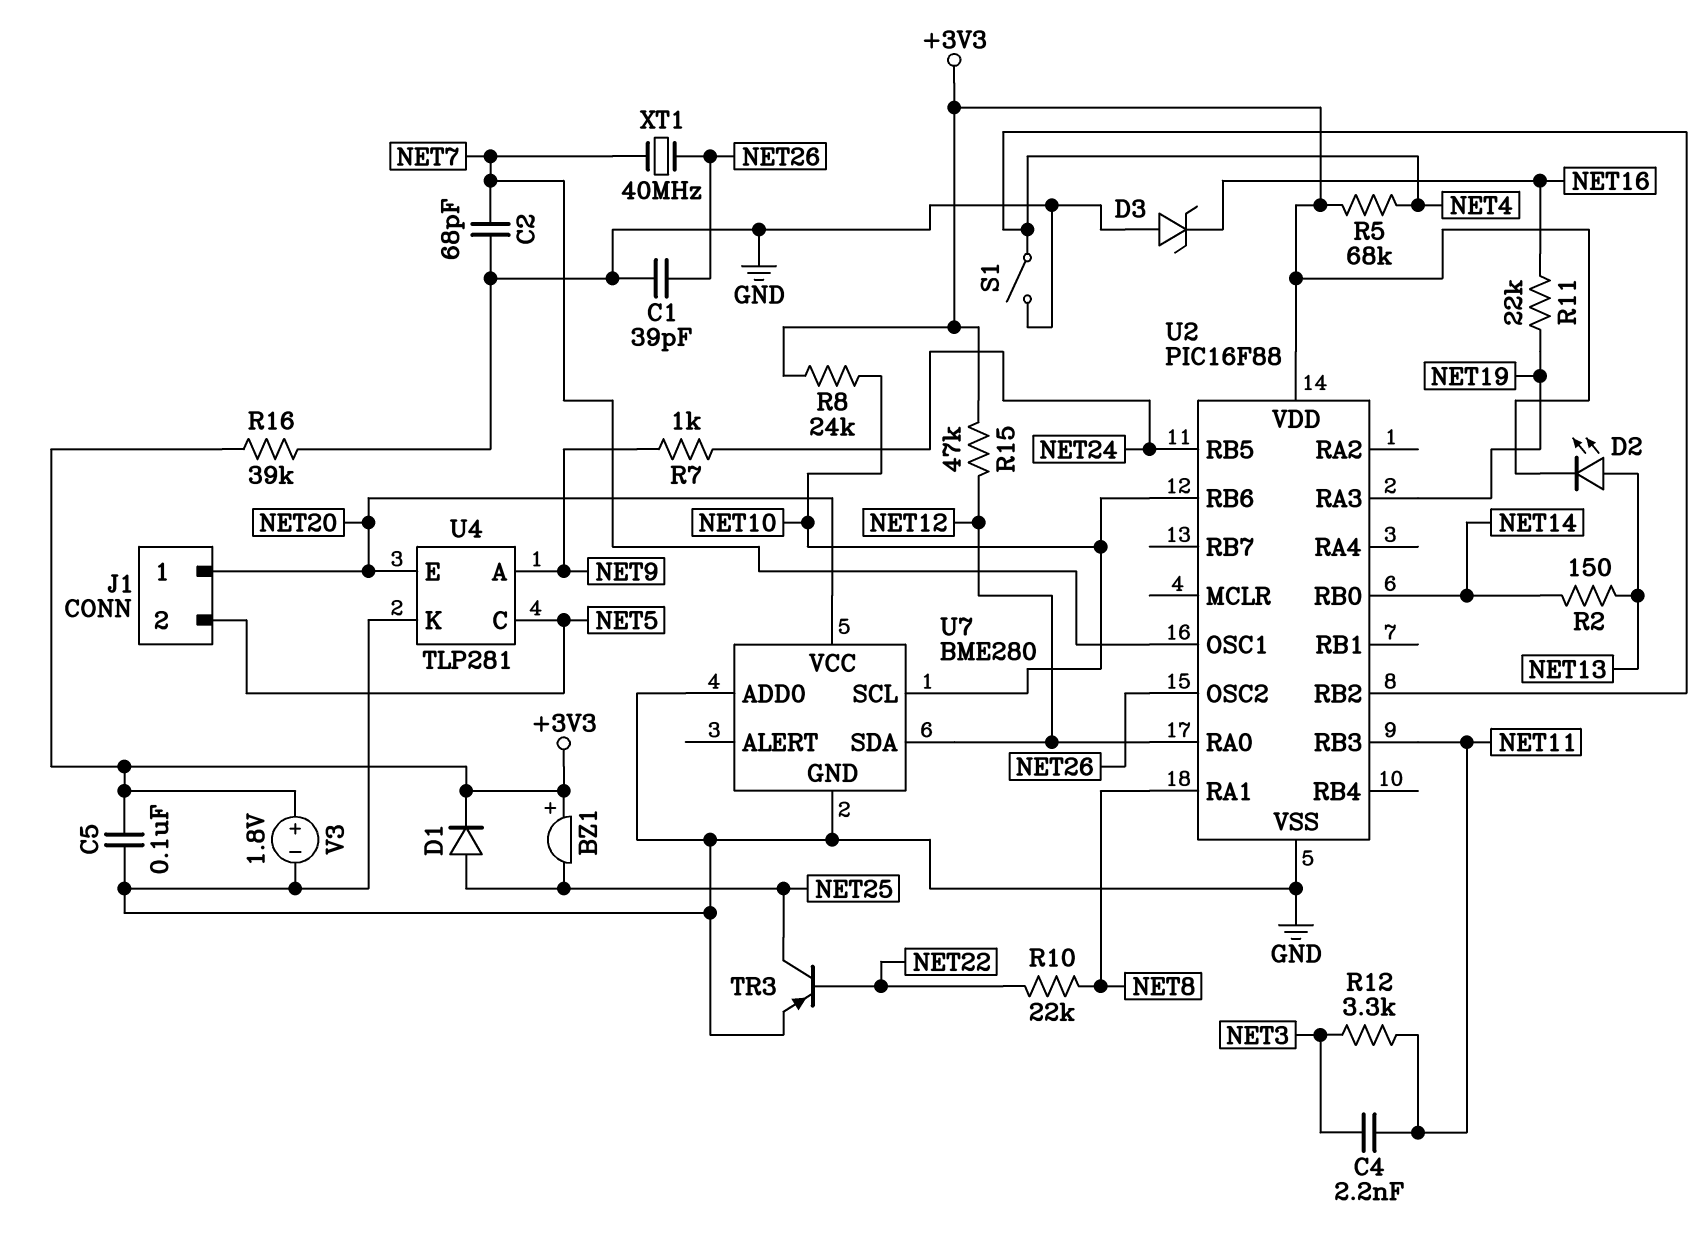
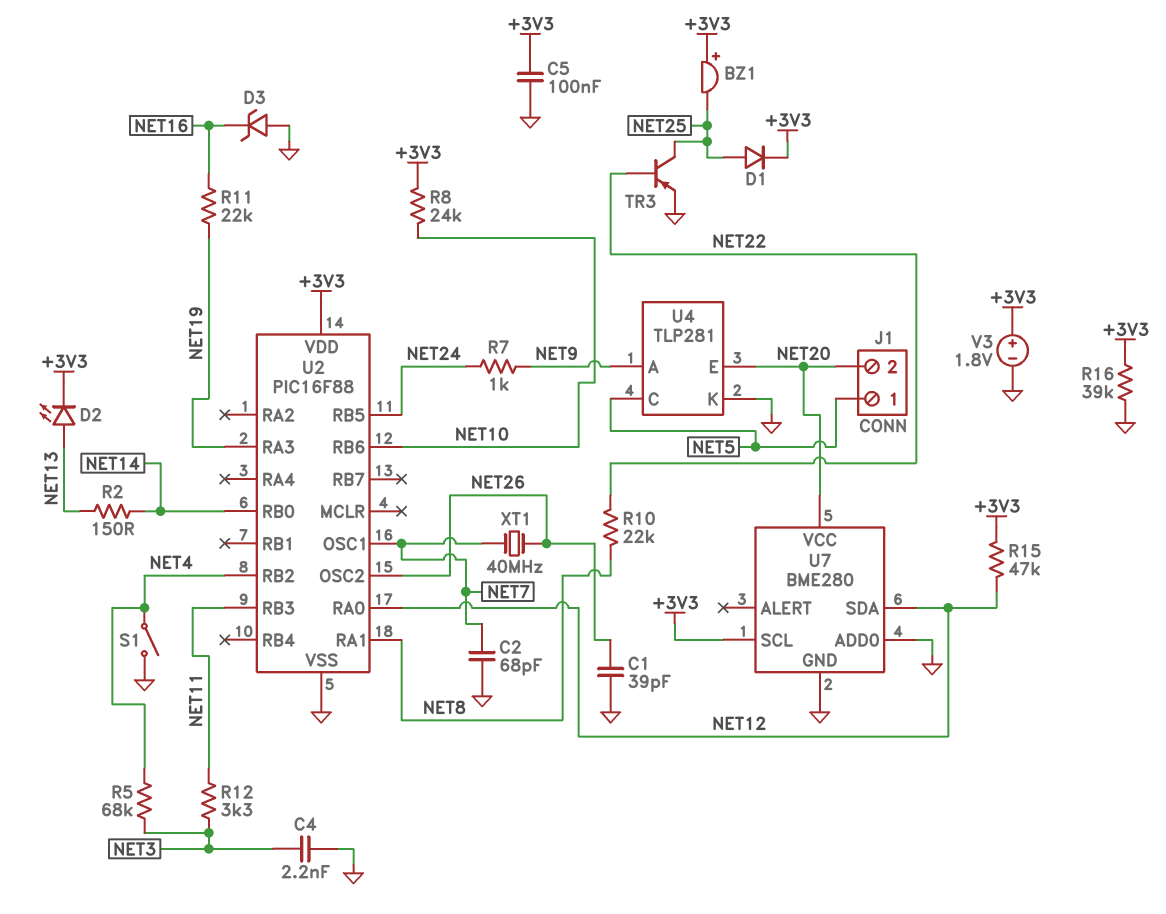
C4: 2.2nF (NET3, NET11) -> 2.2nF (GND, NET3)
J1 pin 1: NET20 -> NET5
J1 pin 2: NET5 -> NET20
R5: 68k (+3V3, NET4) -> 68k (NET3, NET4)
U7 pin SCL: NET10 -> +3V3

